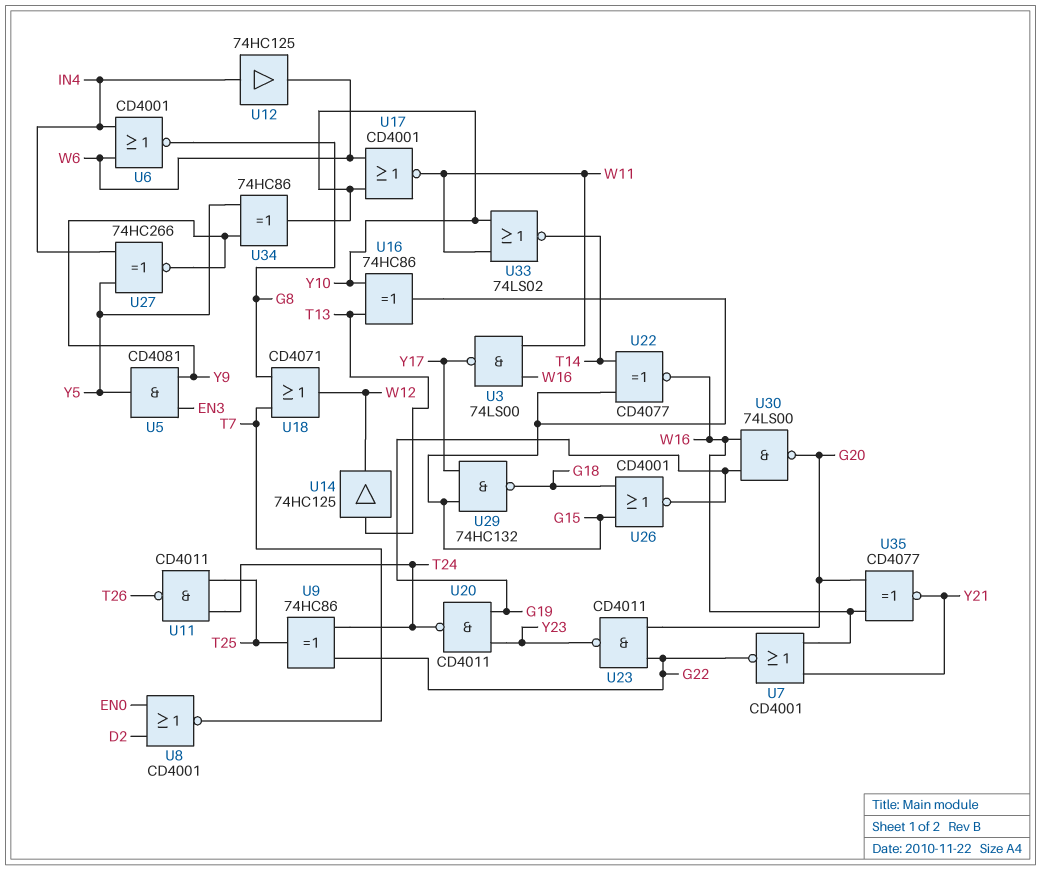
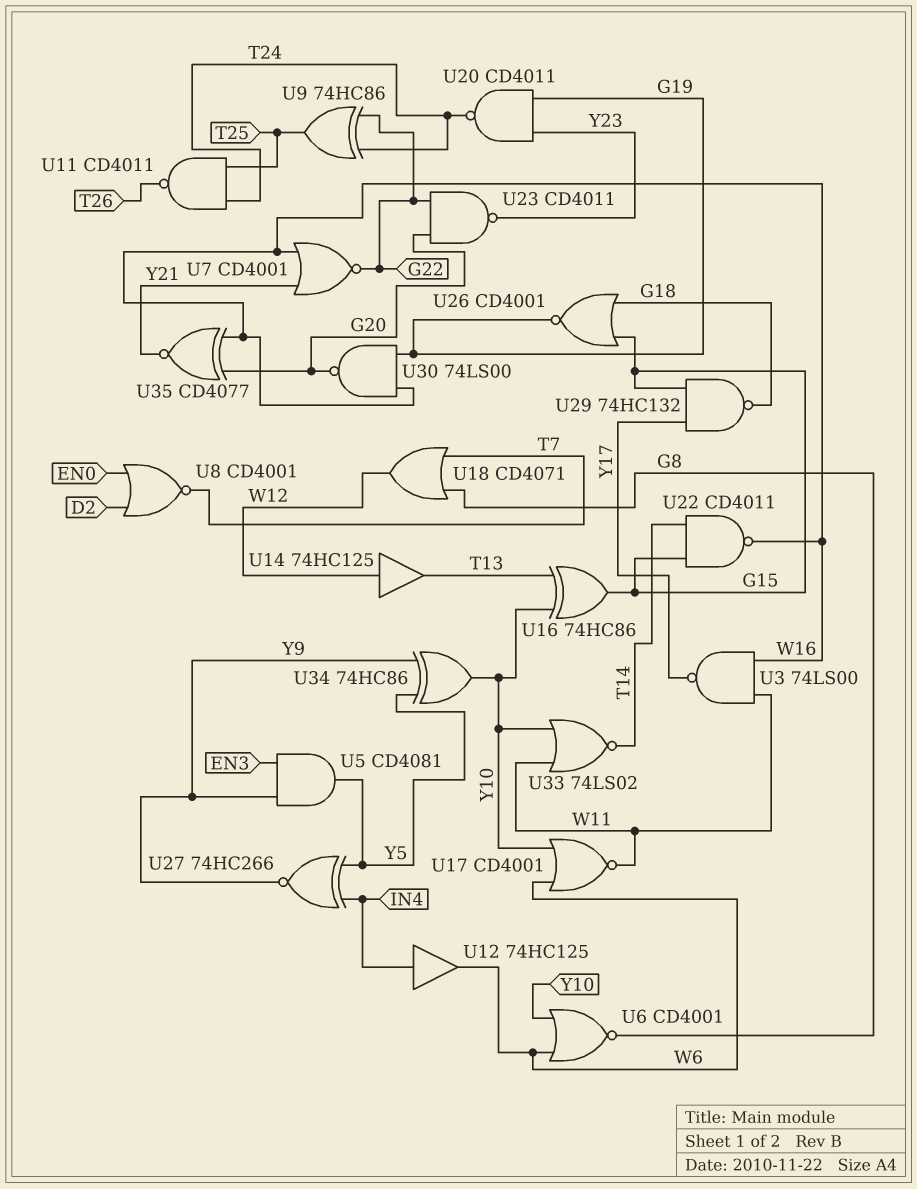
U6: NOR CD4001 (in IN4, in W6, out G8) -> NOR CD4001 (in W6, in Y10, out G8)
U14: buffer 74HC125 (in T13, out W12) -> buffer 74HC125 (in W12, out T13)
U22: XNOR CD4077 (in G15, in T14, out W16) -> NAND CD4011 (in G15, in T14, out W16)

